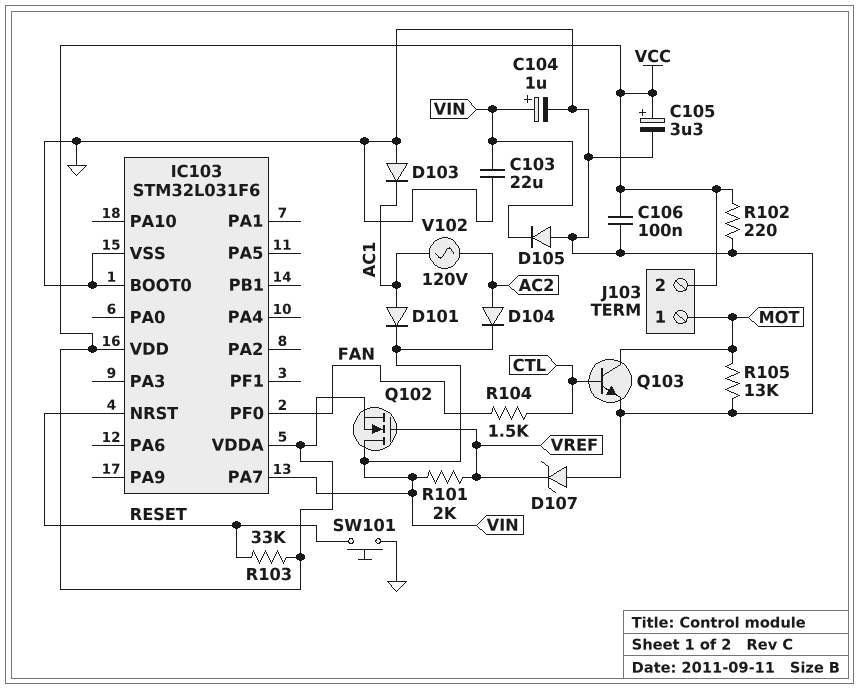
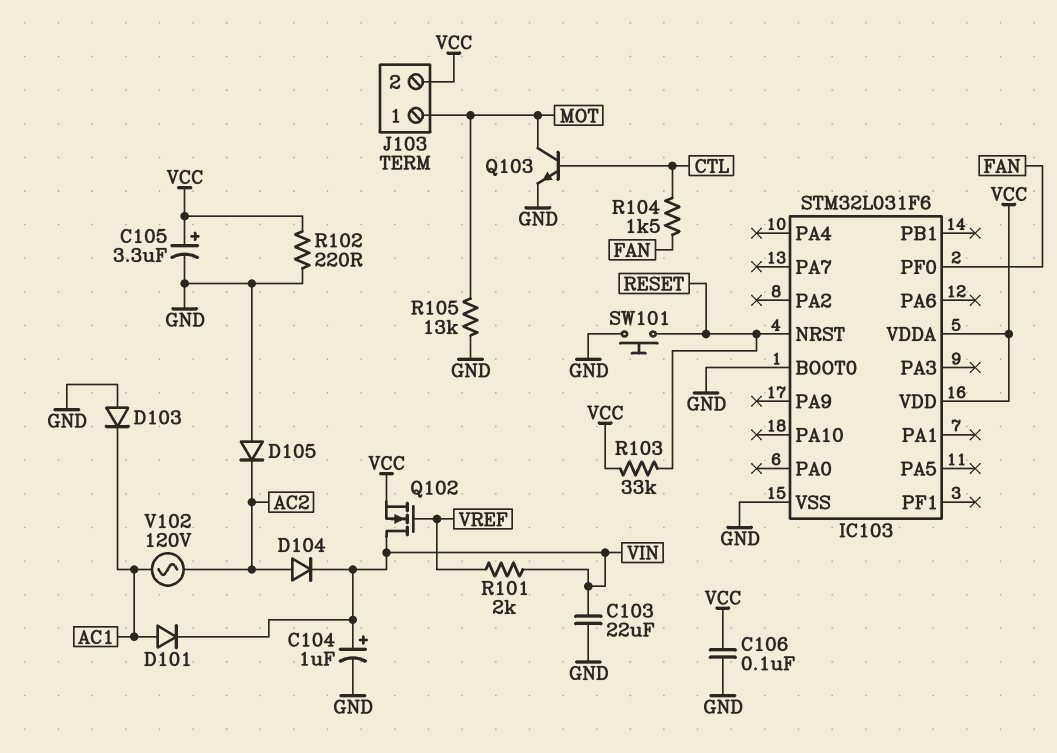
D105: diode (A GND, K VIN) -> diode (A GND, K AC2)
D107: zener (A GND, K VREF) -> none
IC103 pin PA7: VIN -> none

